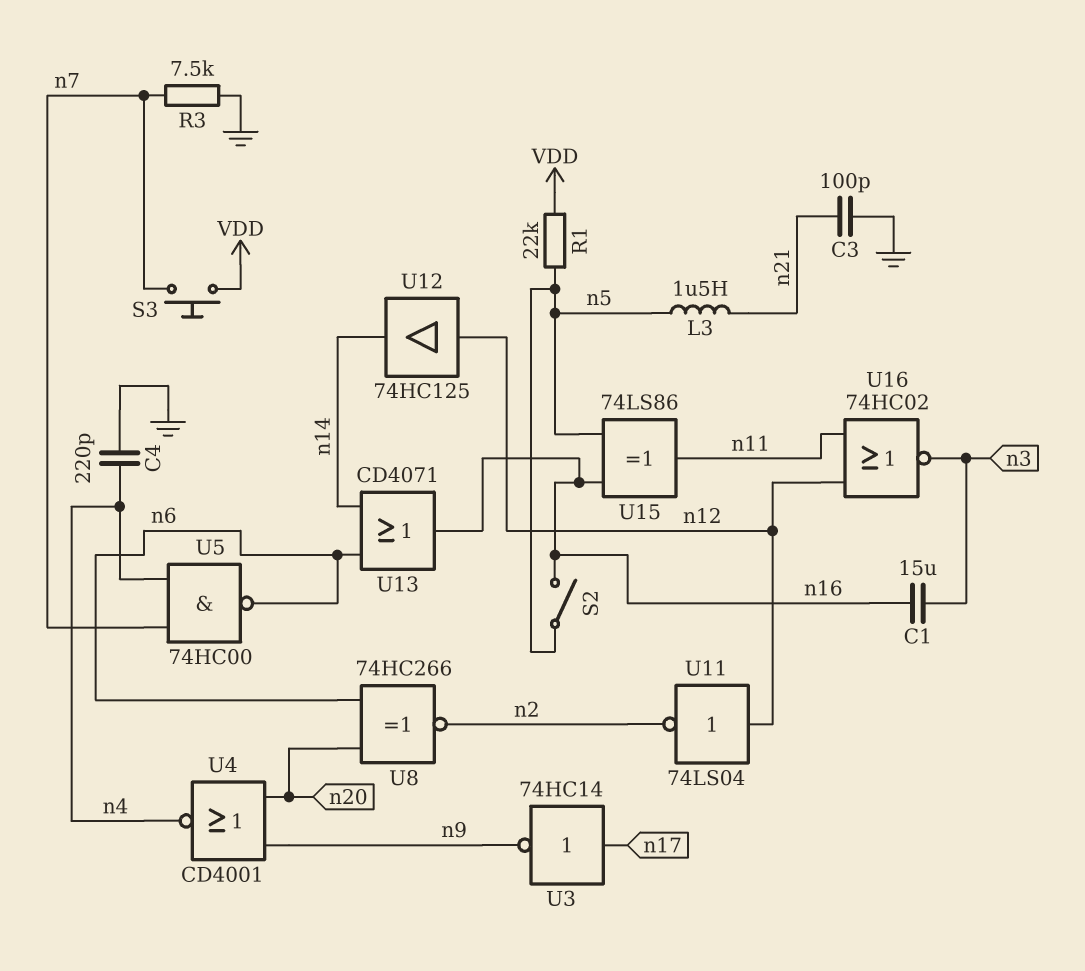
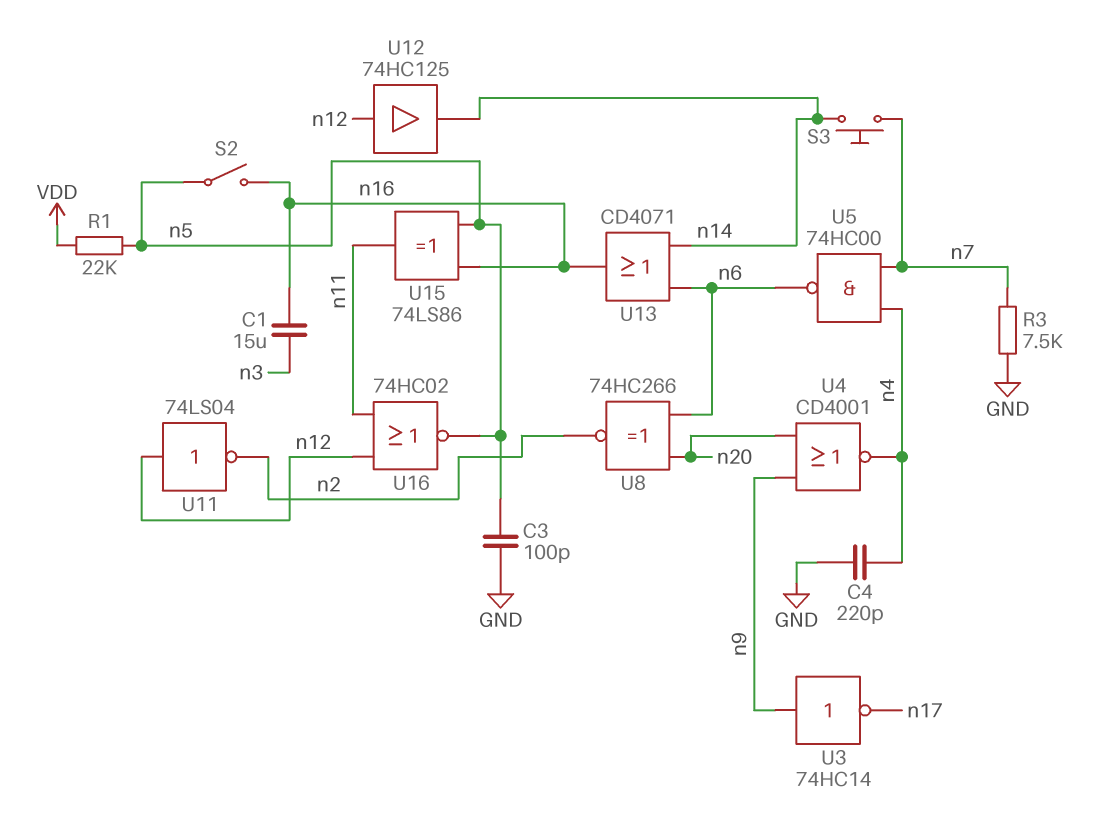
C3: 100pF (GND, n21) -> 100pF (GND, n5)
L3: 1.5uH (n5, n21) -> none
S3: button (VDD, n7) -> button (n7, n14)
U3: NOT 74HC14 (in n17, out n9) -> NOT 74HC14 (in n9, out n17)
U16: NOR 74HC02 (in n11, in n12, out n3) -> NOR 74HC02 (in n11, in n12, out n5)

